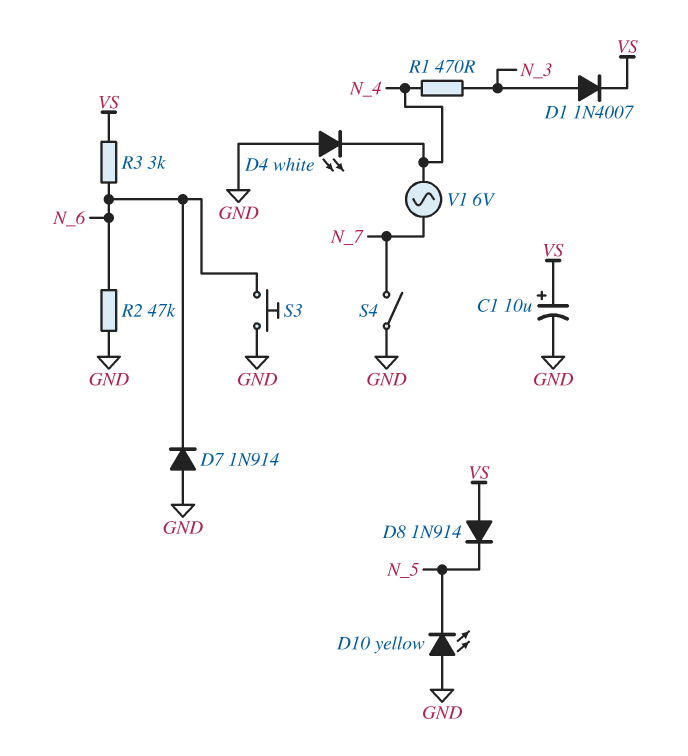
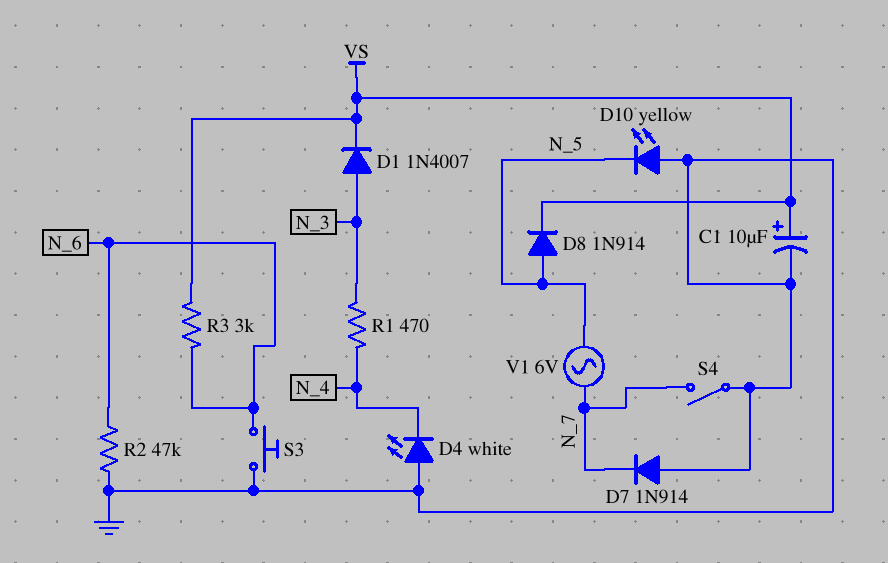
D7: diode 1N914 (A GND, K N_6) -> diode 1N914 (A GND, K N_7)
D8: diode 1N914 (A VS, K N_5) -> diode 1N914 (A N_5, K VS)
V1: AC 6V (N_4, N_7) -> AC 6V (N_5, N_7)

